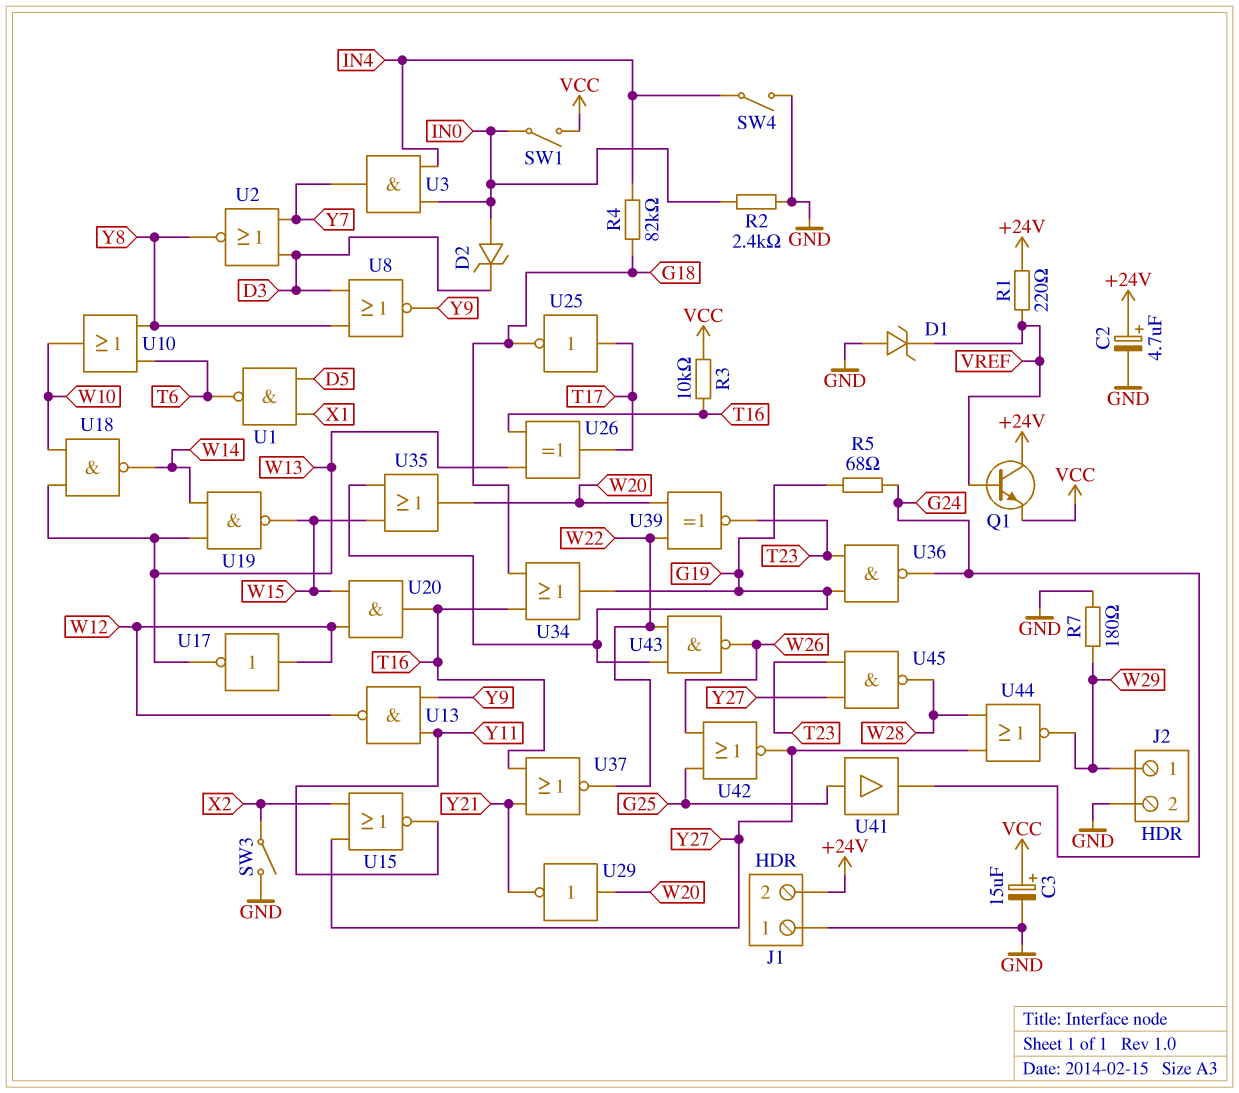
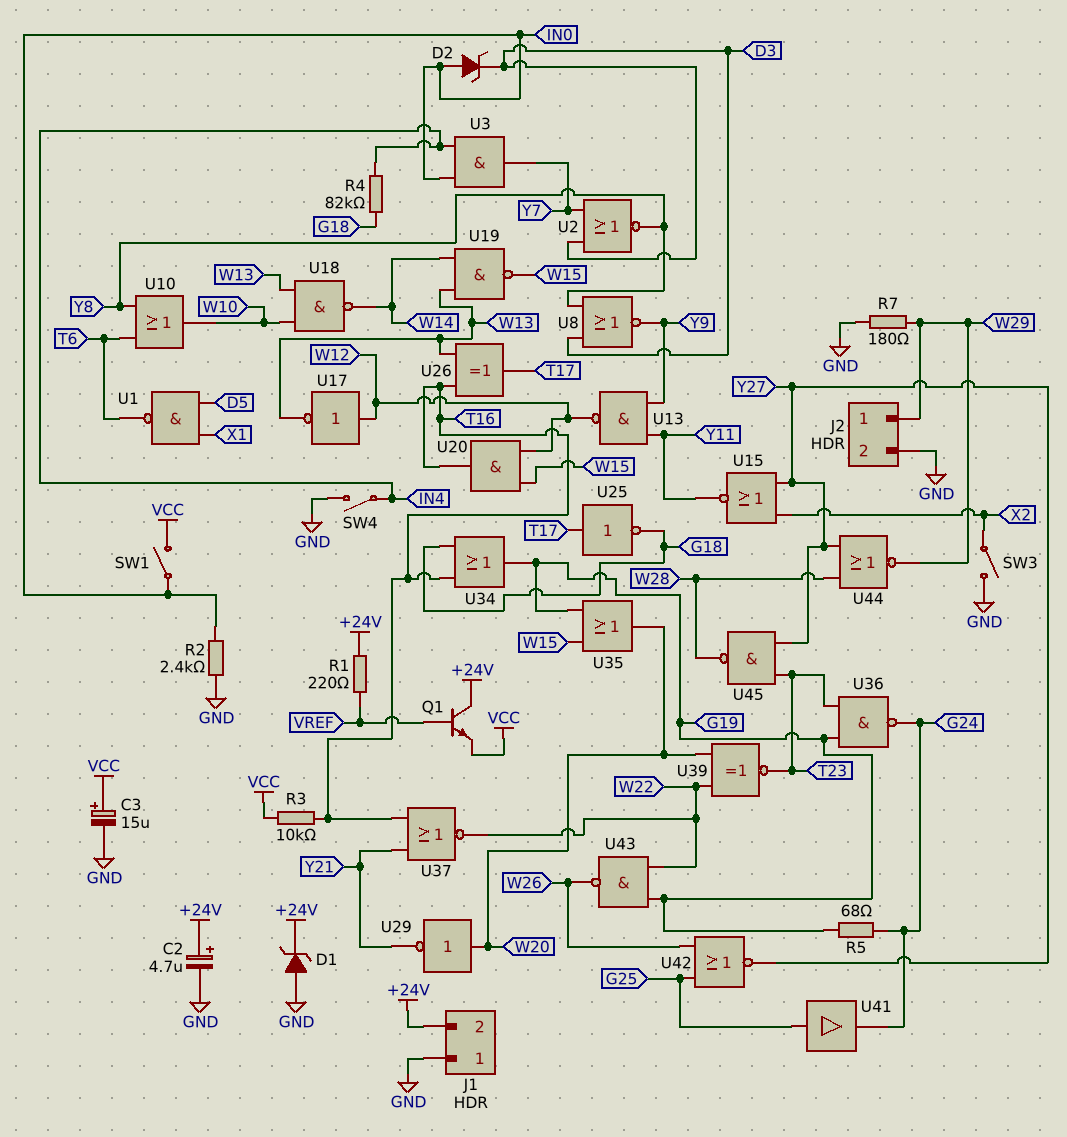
D1: zener (A GND, K VREF) -> zener (A GND, K +24V)

